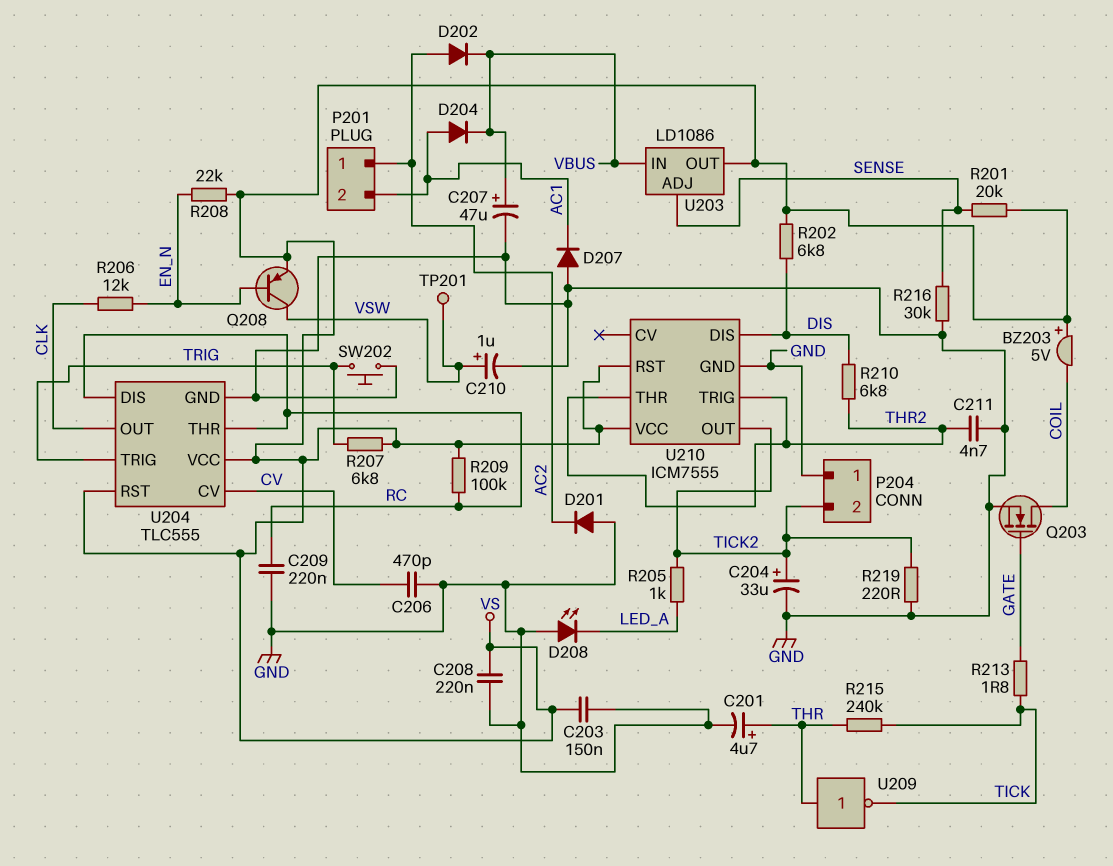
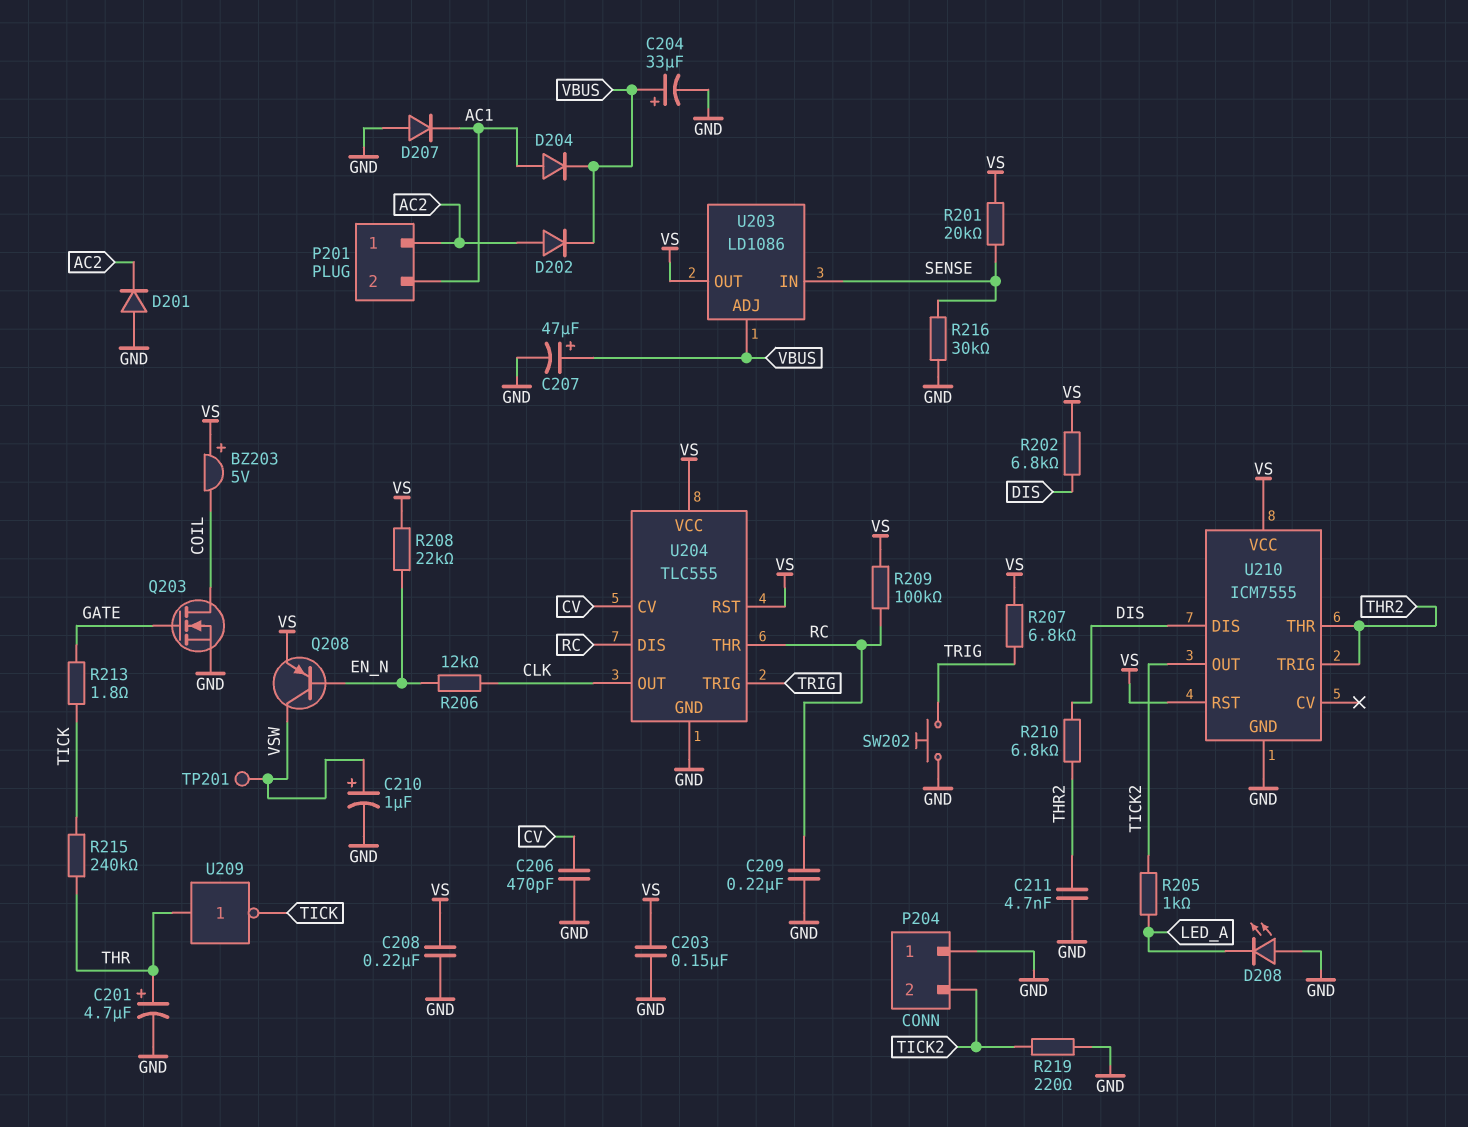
C204: 33uF (plus TICK2, minus GND) -> 33uF (plus VBUS, minus GND)
U203 pin ADJ: SENSE -> VBUS
U203 pin IN: VBUS -> SENSE

